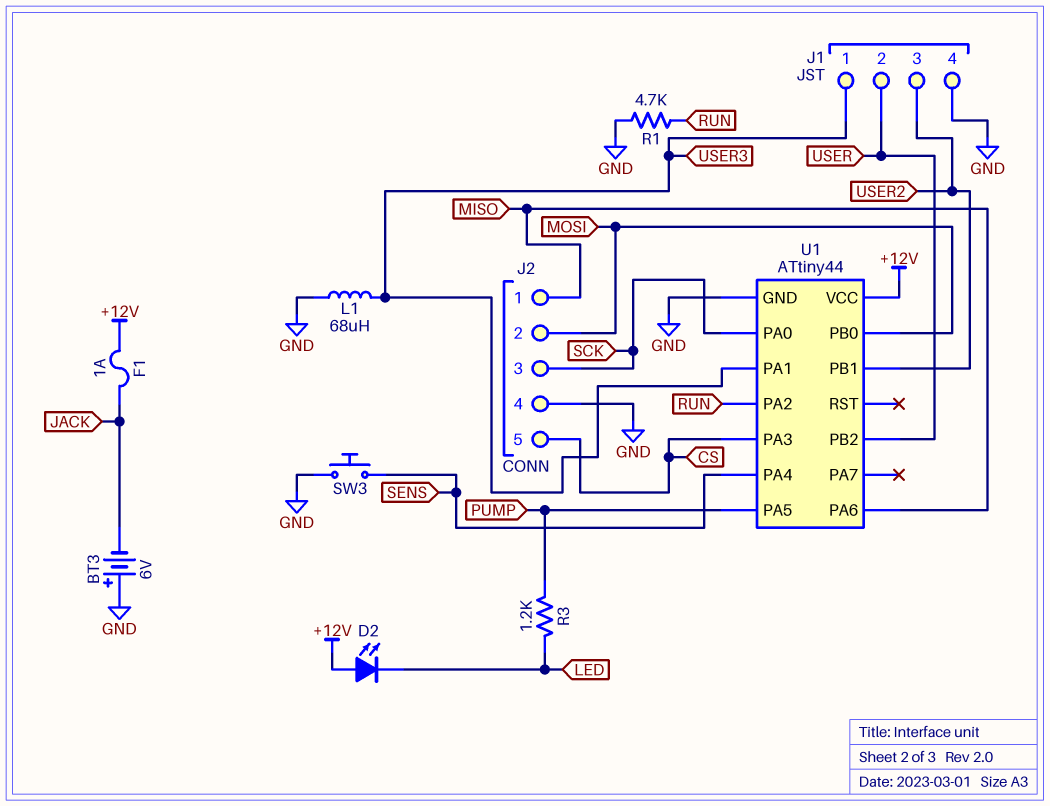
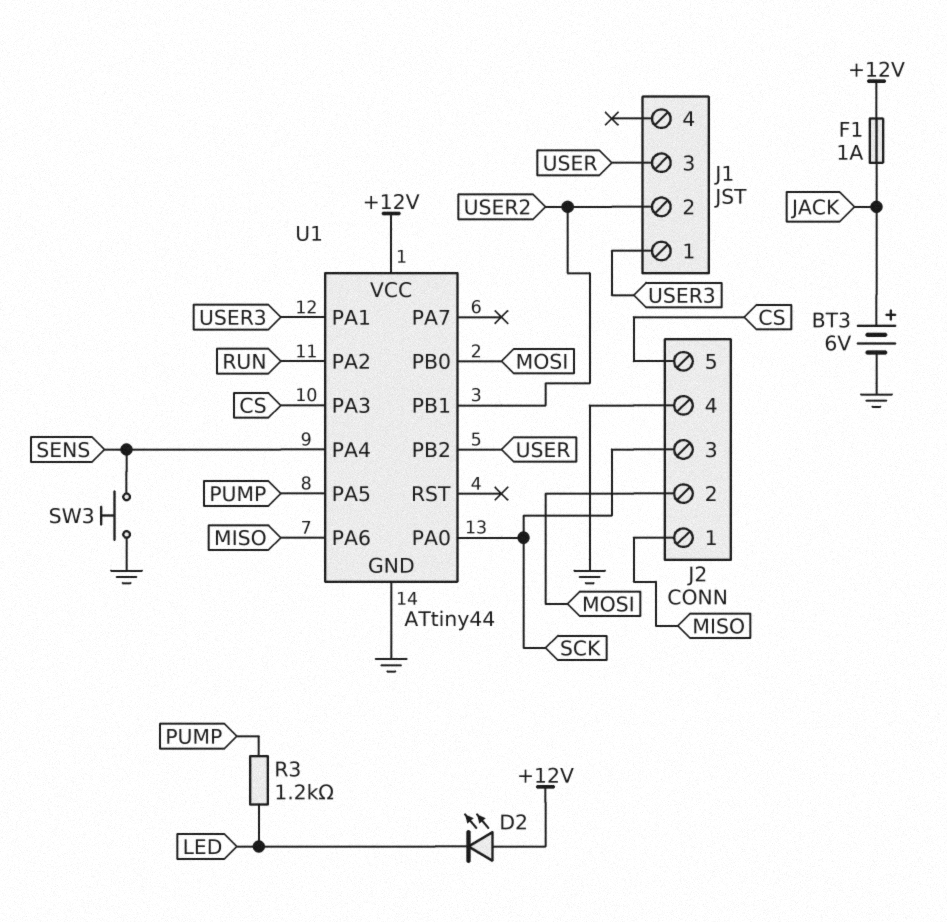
BT3: 6V (plus GND, minus JACK) -> 6V (plus JACK, minus GND)
J1 pin 2: USER -> USER2
J1 pin 3: USER2 -> USER
J1 pin 4: GND -> none
L1: 68uH (GND, USER3) -> none
R1: 4.7k (GND, RUN) -> none

